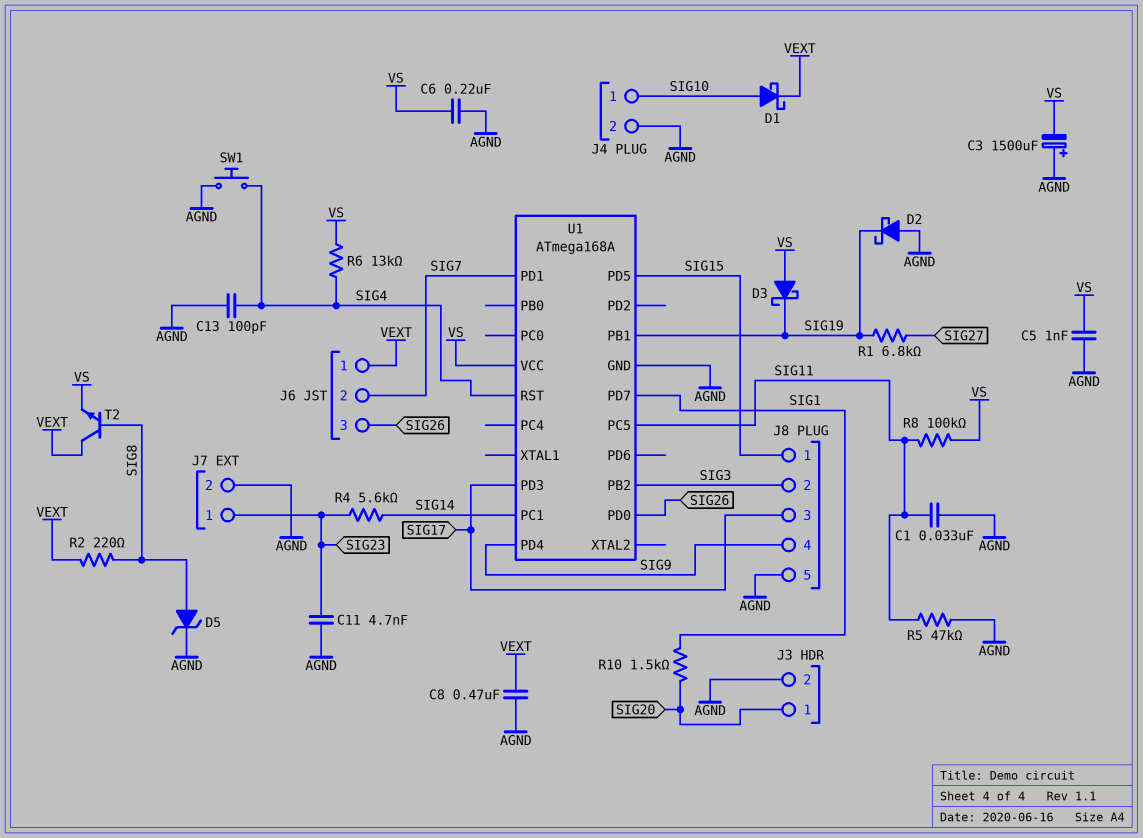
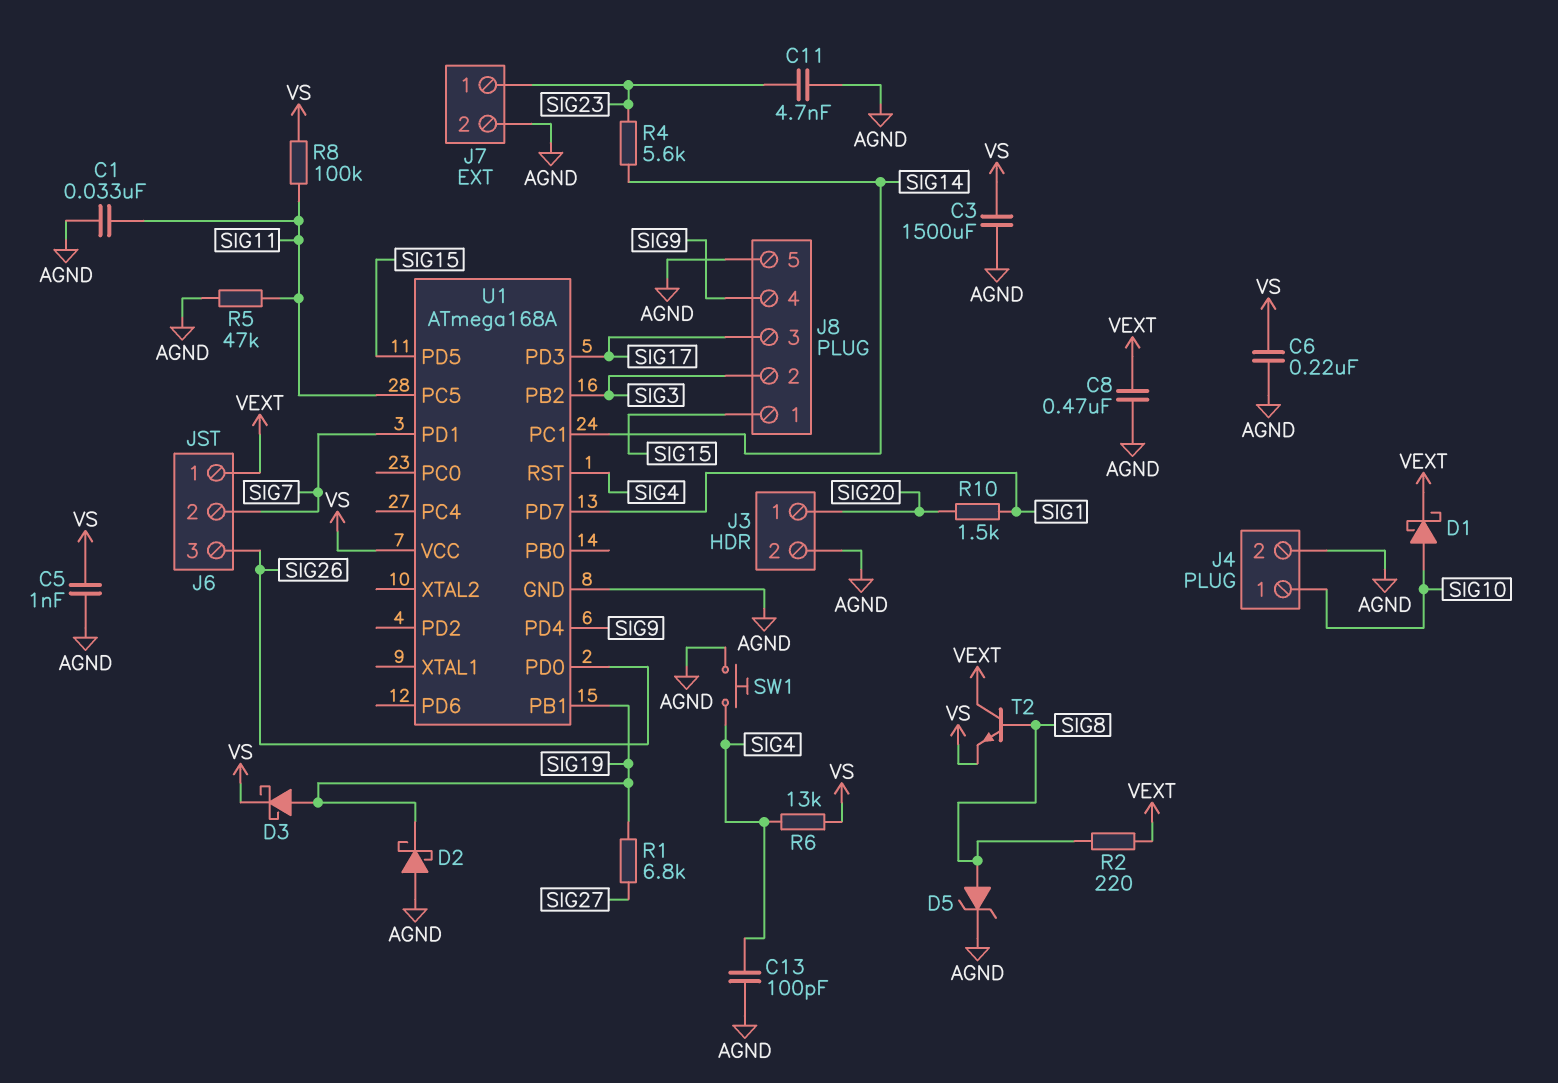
C3: 1500uF (plus AGND, minus VS) -> 1500uF (AGND, VS)
D3: schottky (A VS, K SIG19) -> schottky (A SIG19, K VS)

